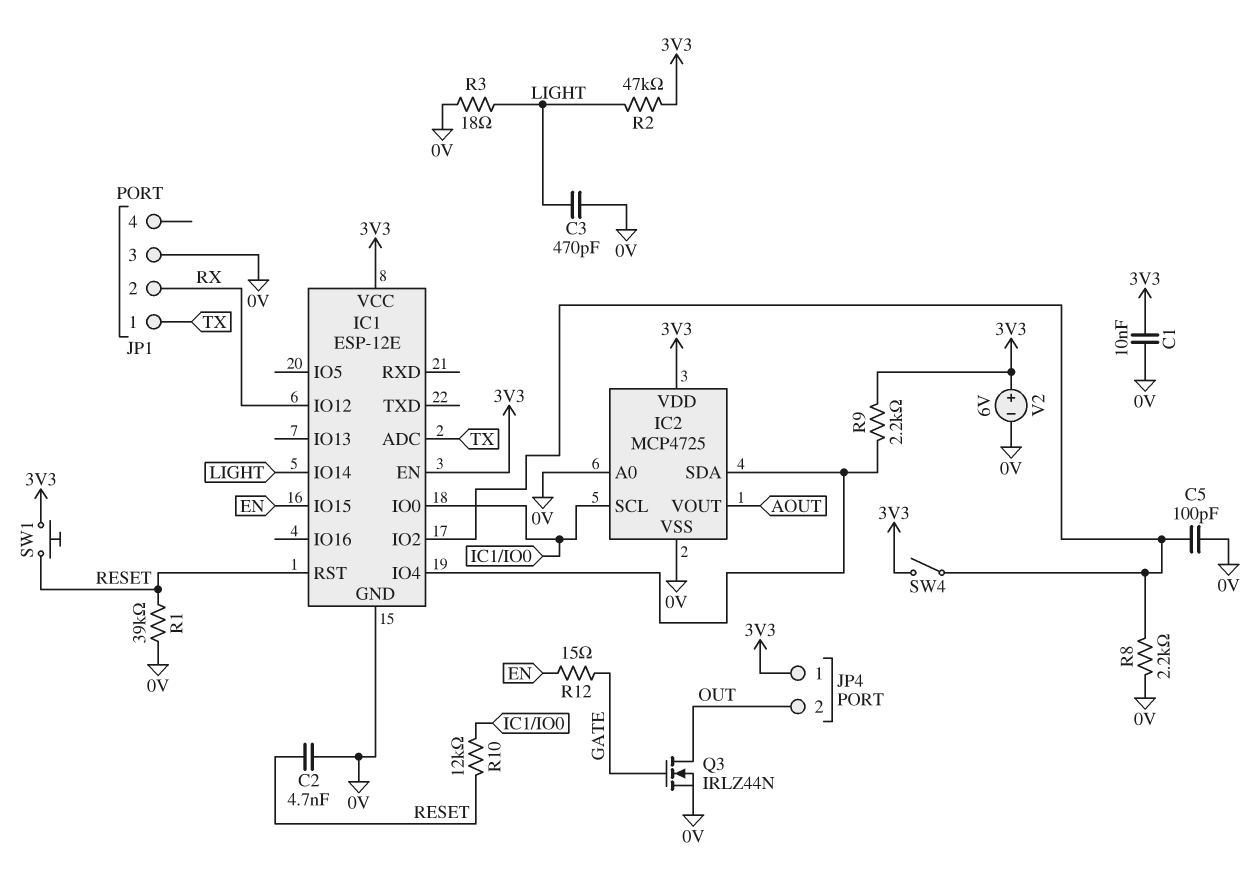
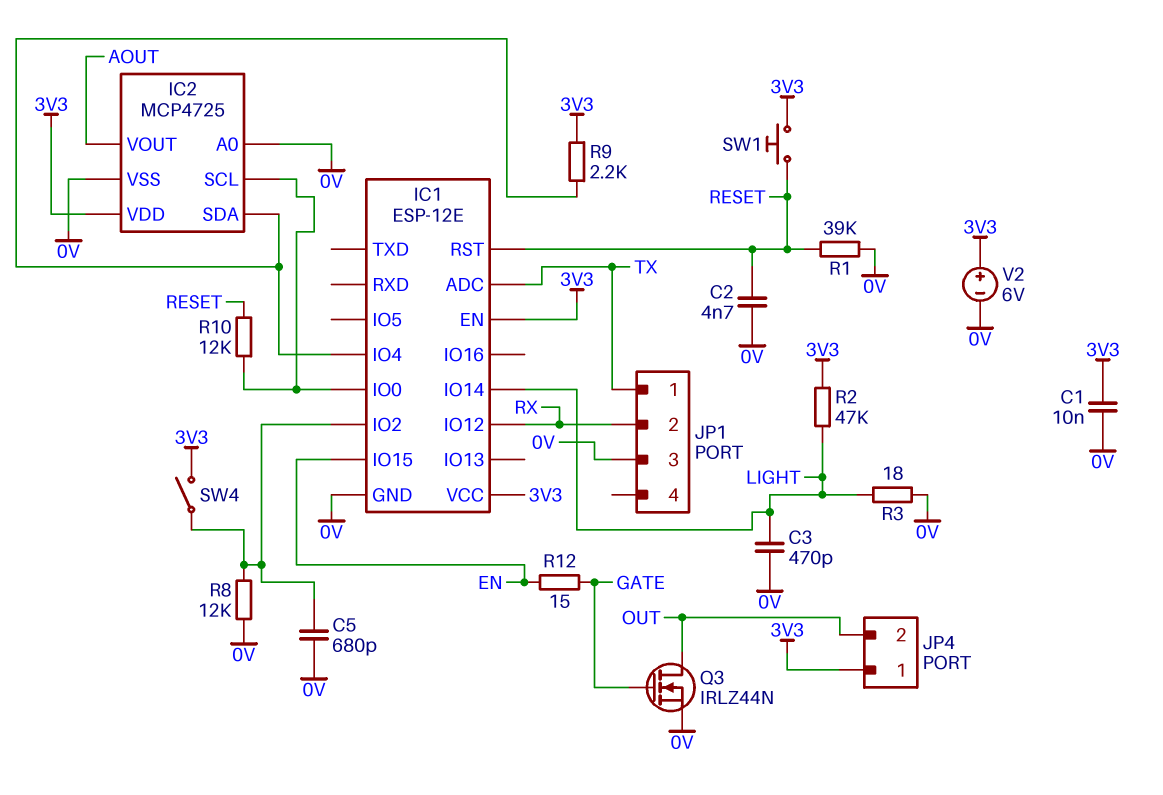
C5: 100pF (0V, IC1/IO2) -> 680pF (0V, IC1/IO2)
R8: 2.2k (0V, IC1/IO2) -> 12k (0V, IC1/IO2)

